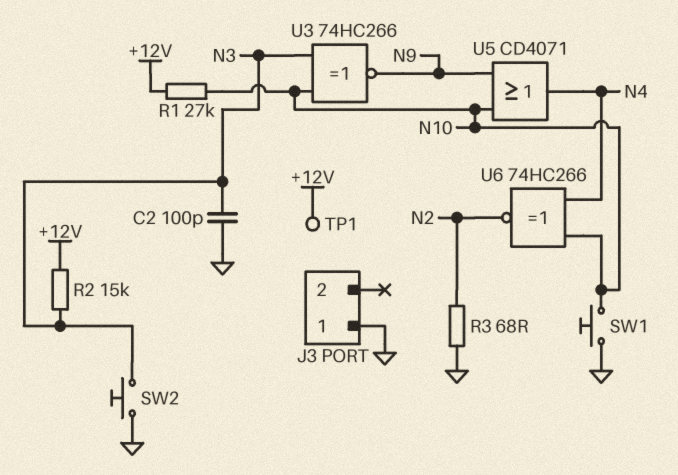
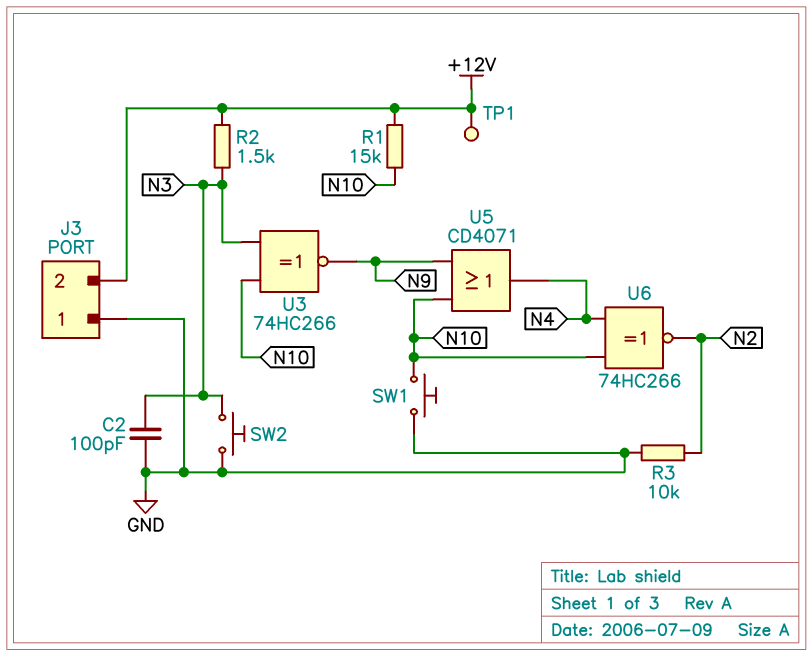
J3 pin 2: none -> +12V
R1: 27k (+12V, N10) -> 15k (+12V, N10)
R2: 15k (+12V, N3) -> 1.5k (+12V, N3)
R3: 68 (GND, N2) -> 10k (GND, N2)

